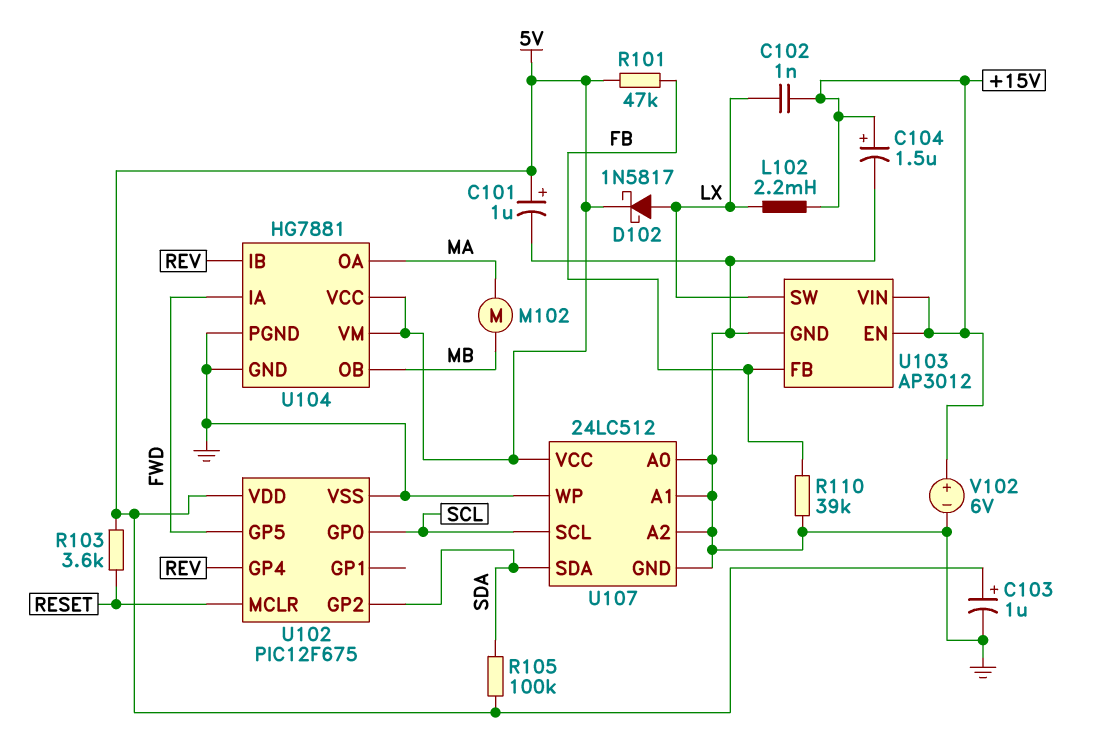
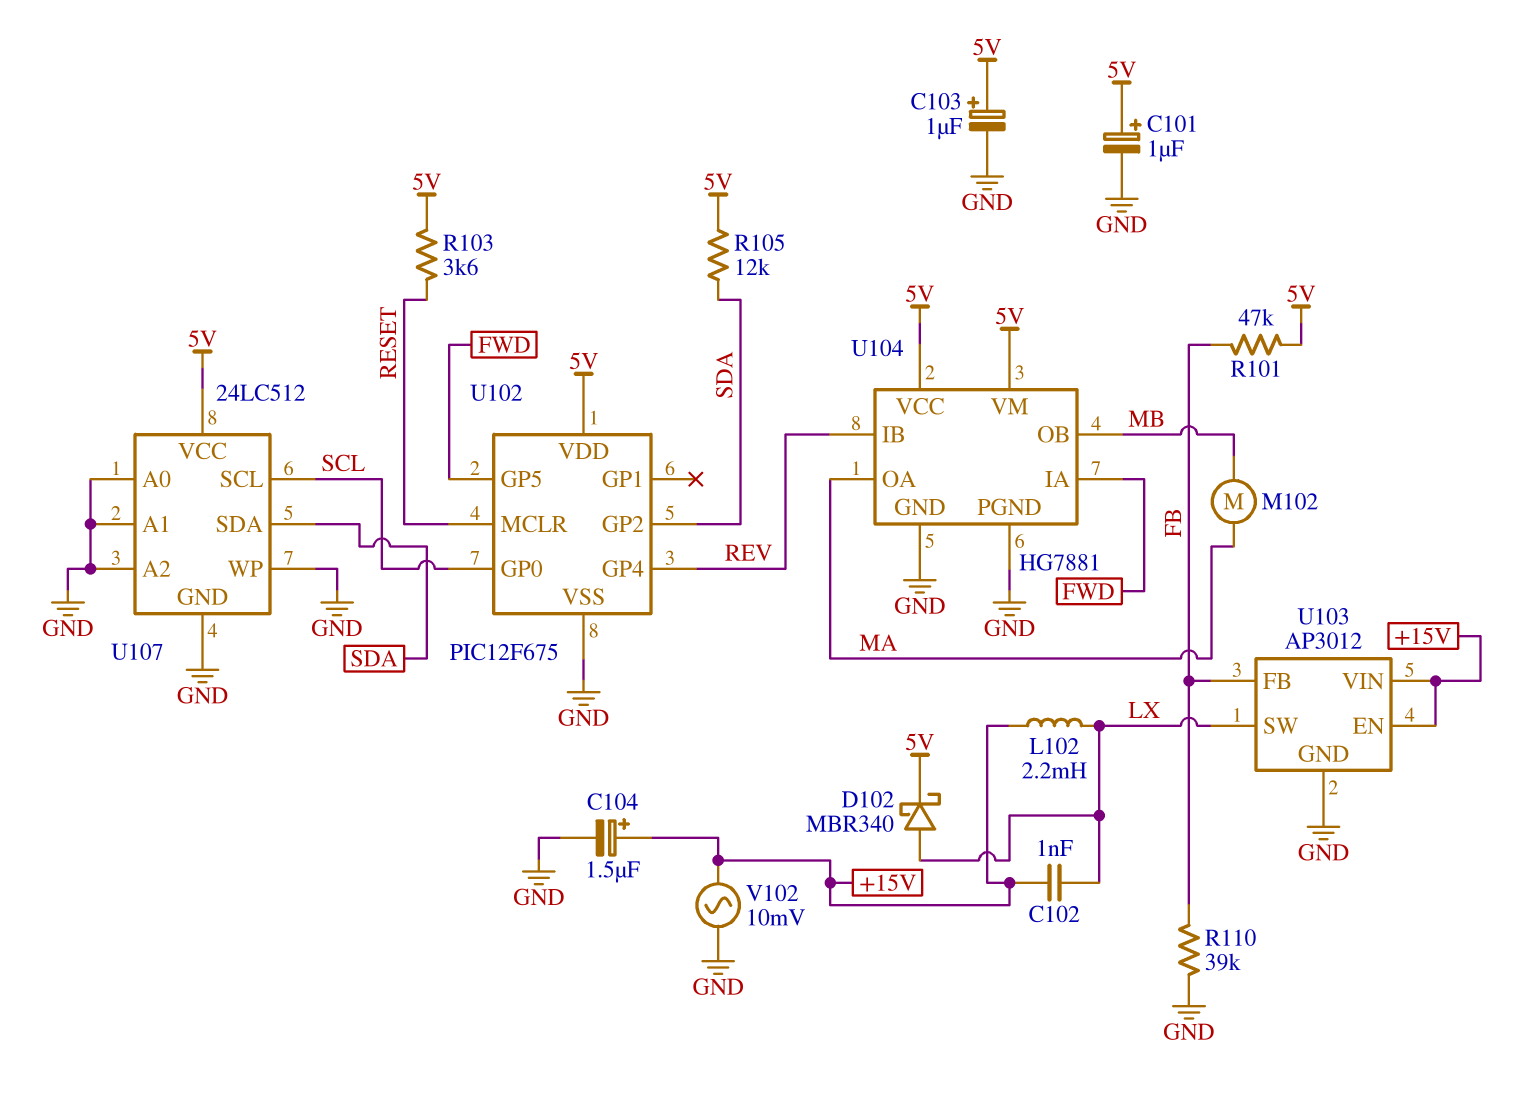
D102: schottky 1N5817 (A LX, K 5V) -> schottky MBR340 (A LX, K 5V)
R105: 100k (5V, SDA) -> 12k (5V, SDA)
V102: 6V (plus +15V, minus GND) -> AC 10mV (+15V, GND)

